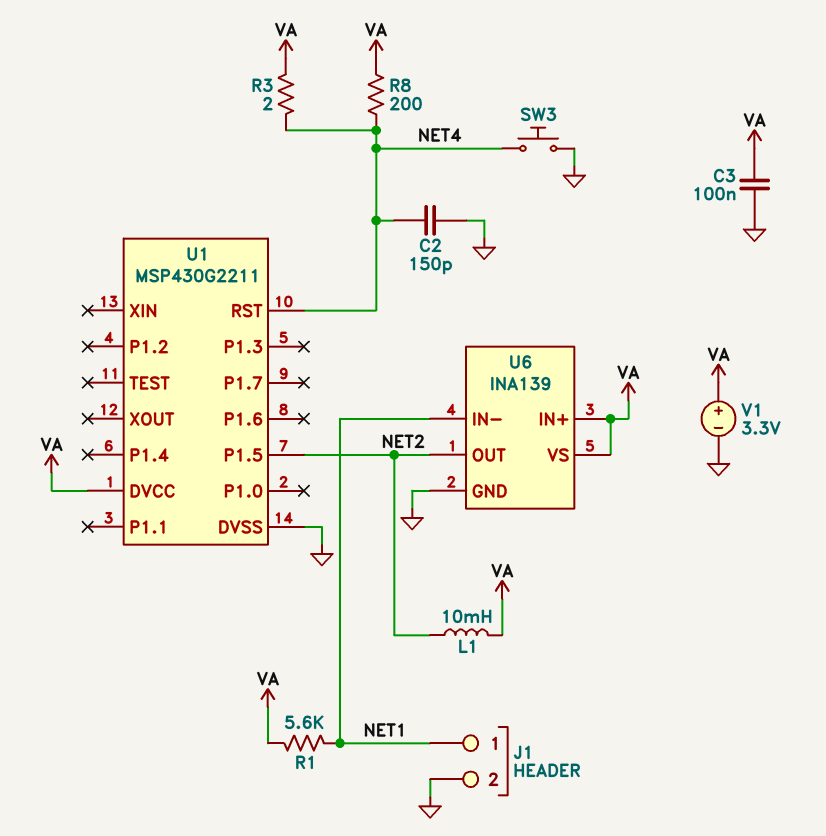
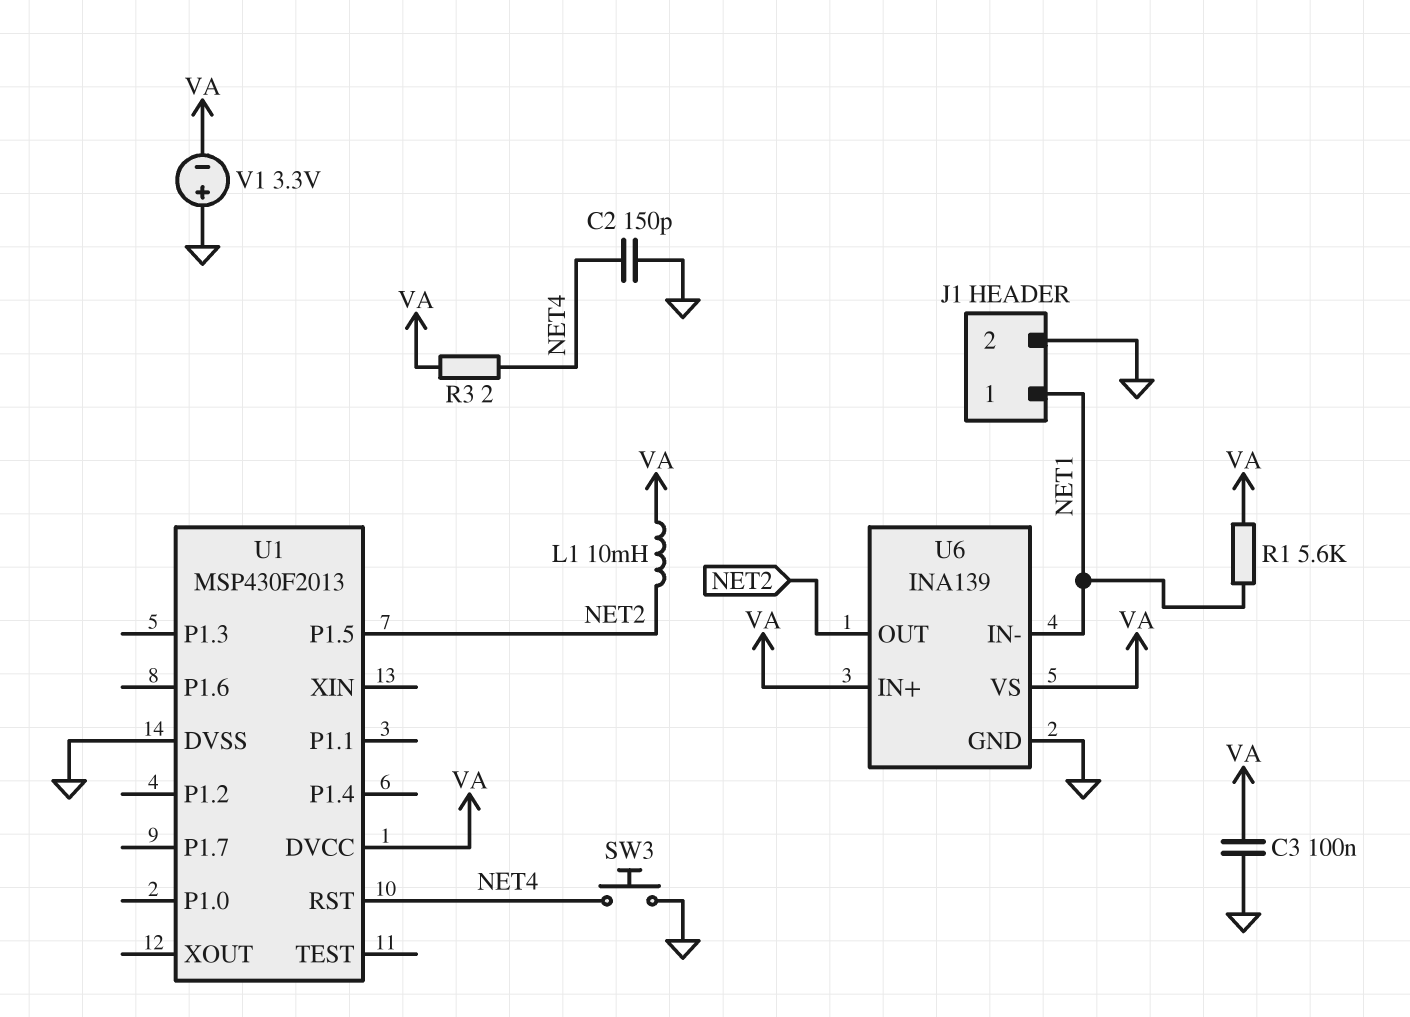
R8: 200 (NET4, VA) -> none
U1: MSP430G2211 -> MSP430F2013
V1: 3.3V (plus VA, minus GND) -> 3.3V (plus GND, minus VA)

